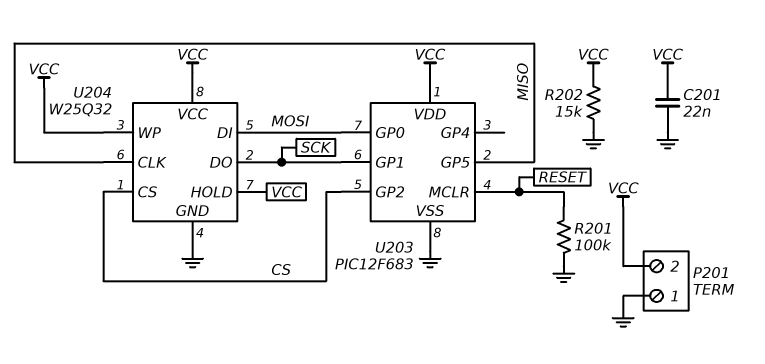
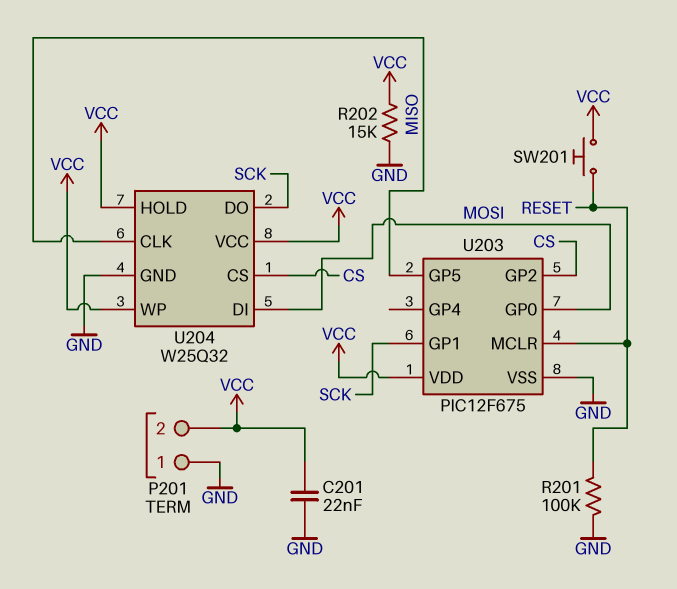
SW201: none -> button (RESET, VCC)
U203: PIC12F683 -> PIC12F675

